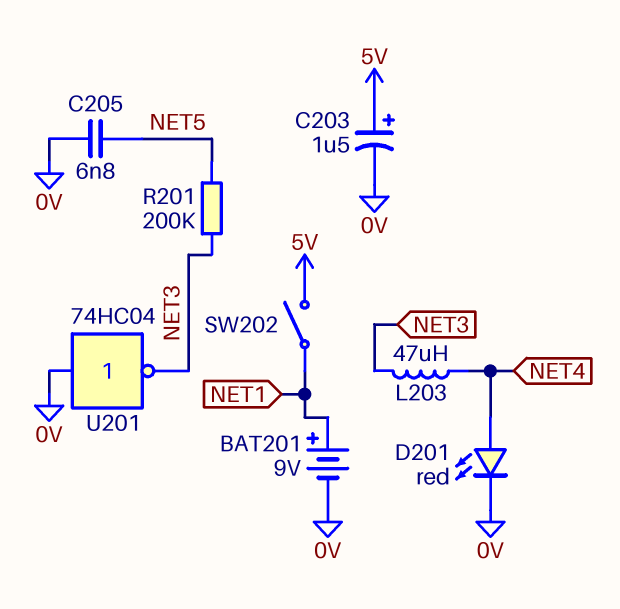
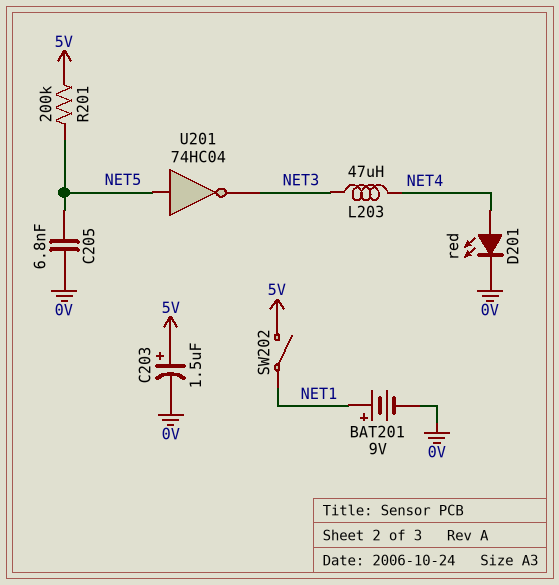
R201: 200k (NET3, NET5) -> 200k (5V, NET5)
U201: NOT 74HC04 (in 0V, out NET3) -> NOT 74HC04 (in NET5, out NET3)

